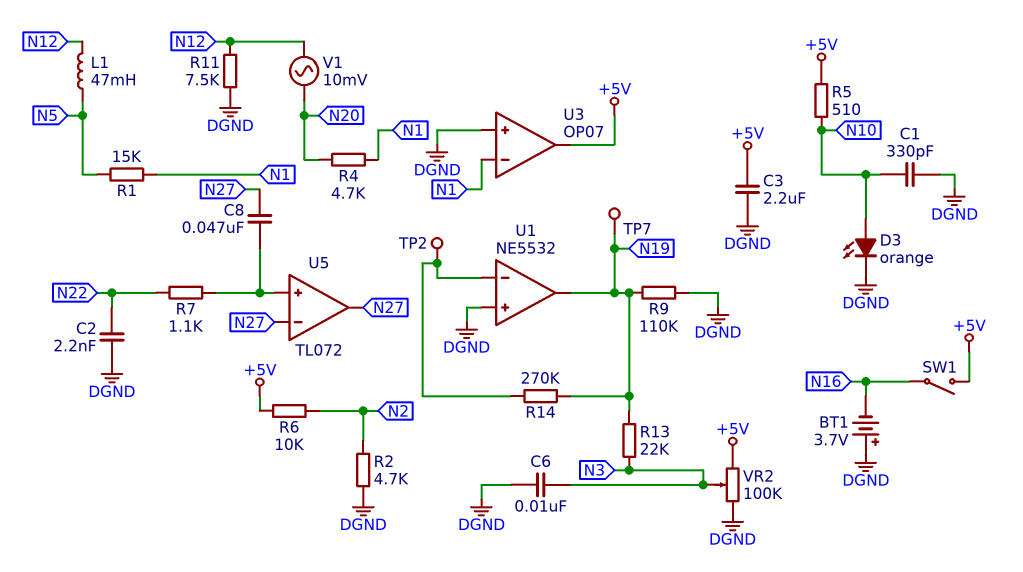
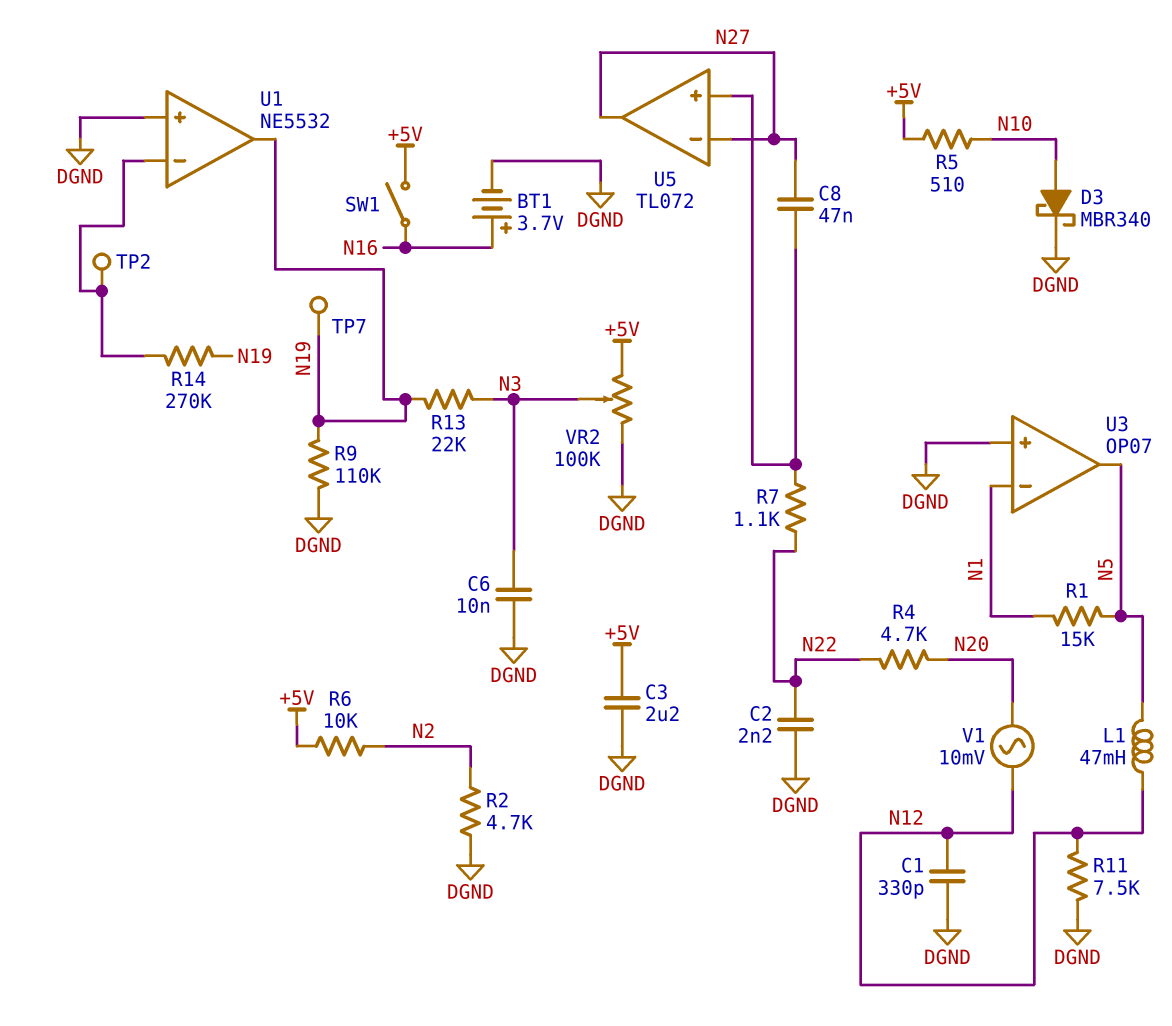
BT1: 3.7V (plus DGND, minus N16) -> 3.7V (plus N16, minus DGND)
C1: 330pF (DGND, N10) -> 330pF (DGND, N12)
D3: LED orange (A N10, K DGND) -> schottky MBR340 (A N10, K DGND)
R4: 4.7k (N1, N20) -> 4.7k (N20, N22)
U3 pin out: +5V -> N5

